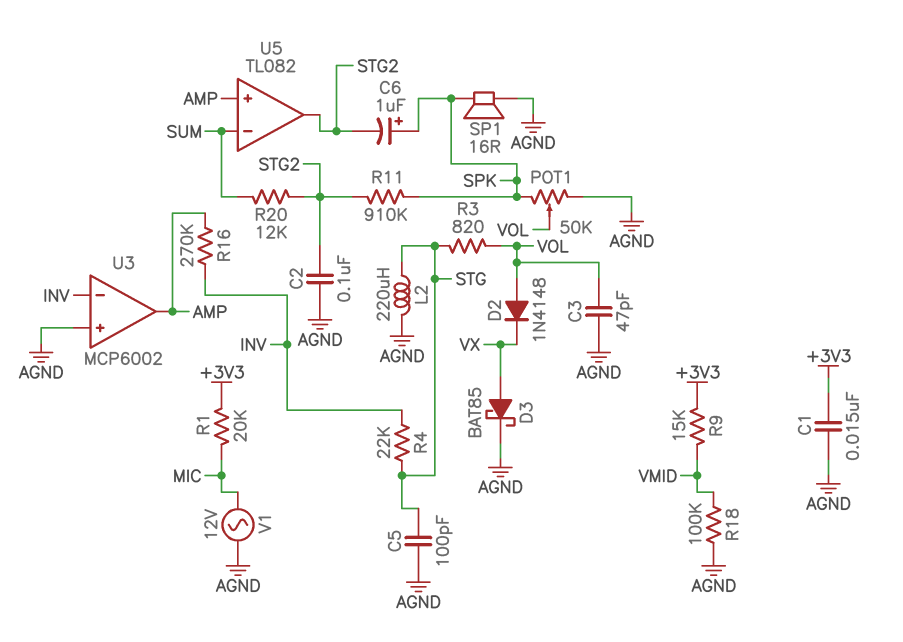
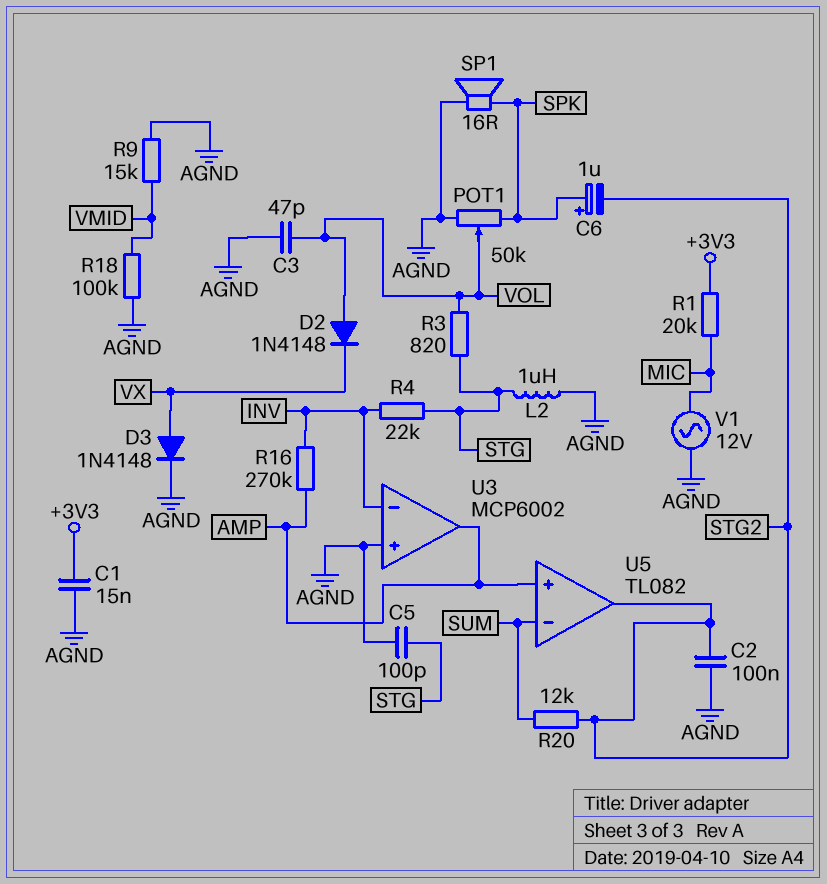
D3: schottky BAT85 (A VX, K AGND) -> diode 1N4148 (A VX, K AGND)
L2: 220uH (AGND, STG) -> 1uH (AGND, STG)
R9: 15k (+3V3, VMID) -> 15k (AGND, VMID)
R11: 910k (SPK, STG2) -> none

